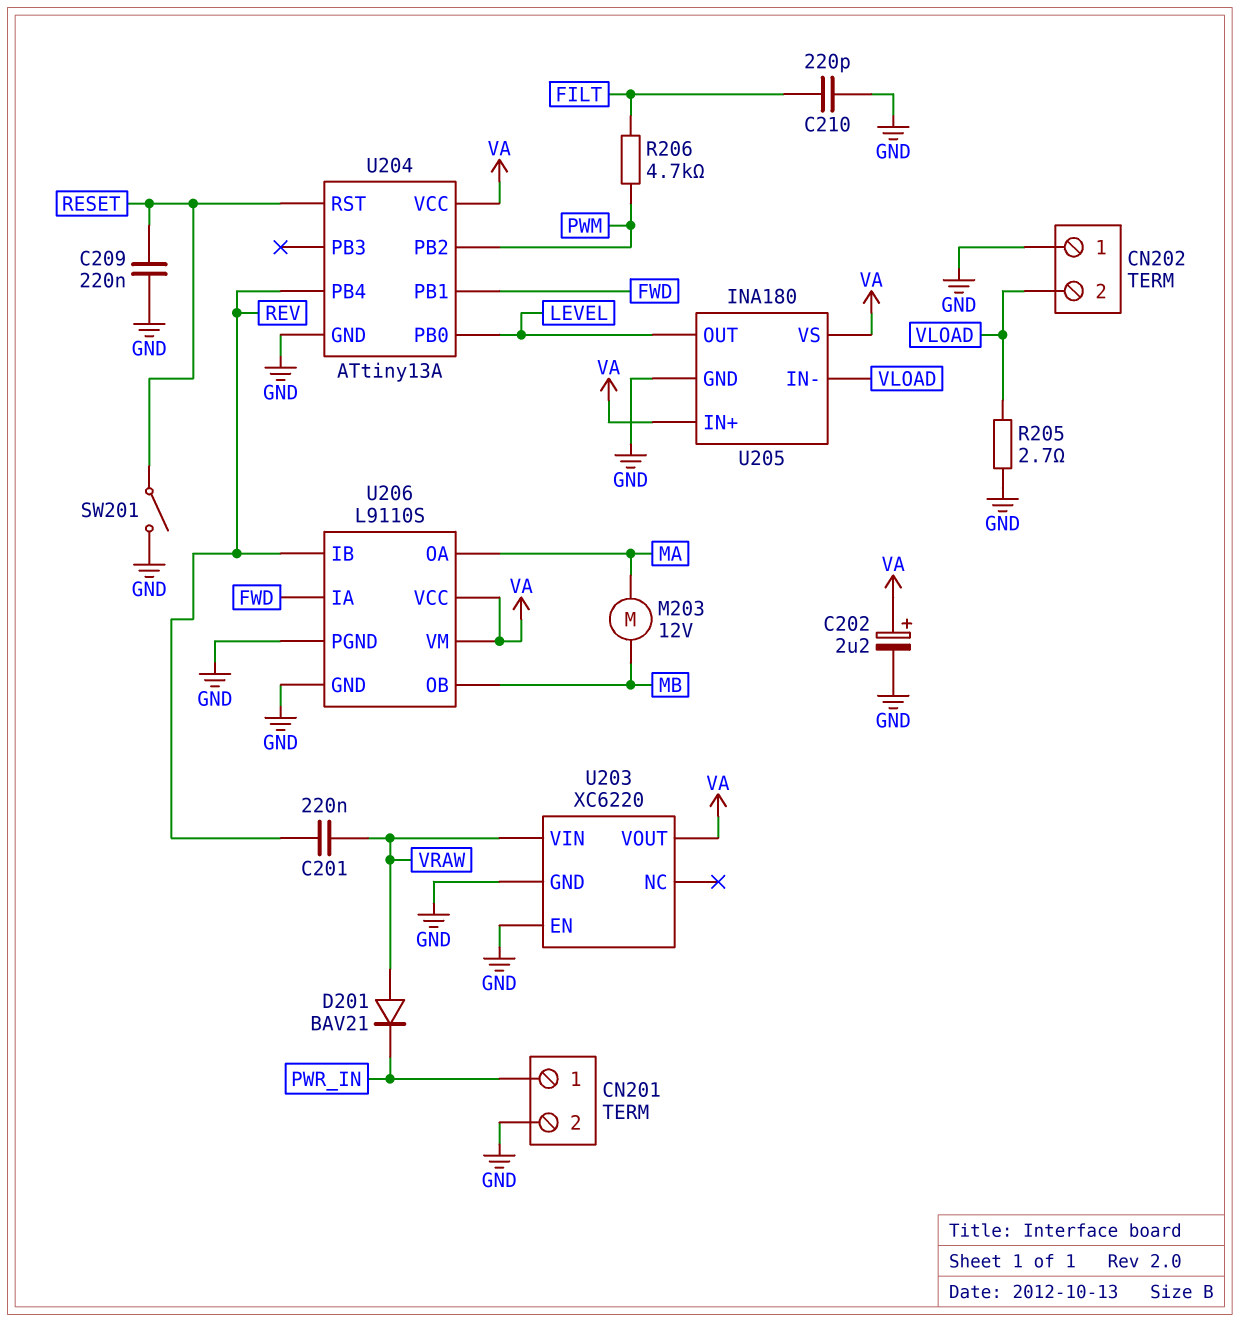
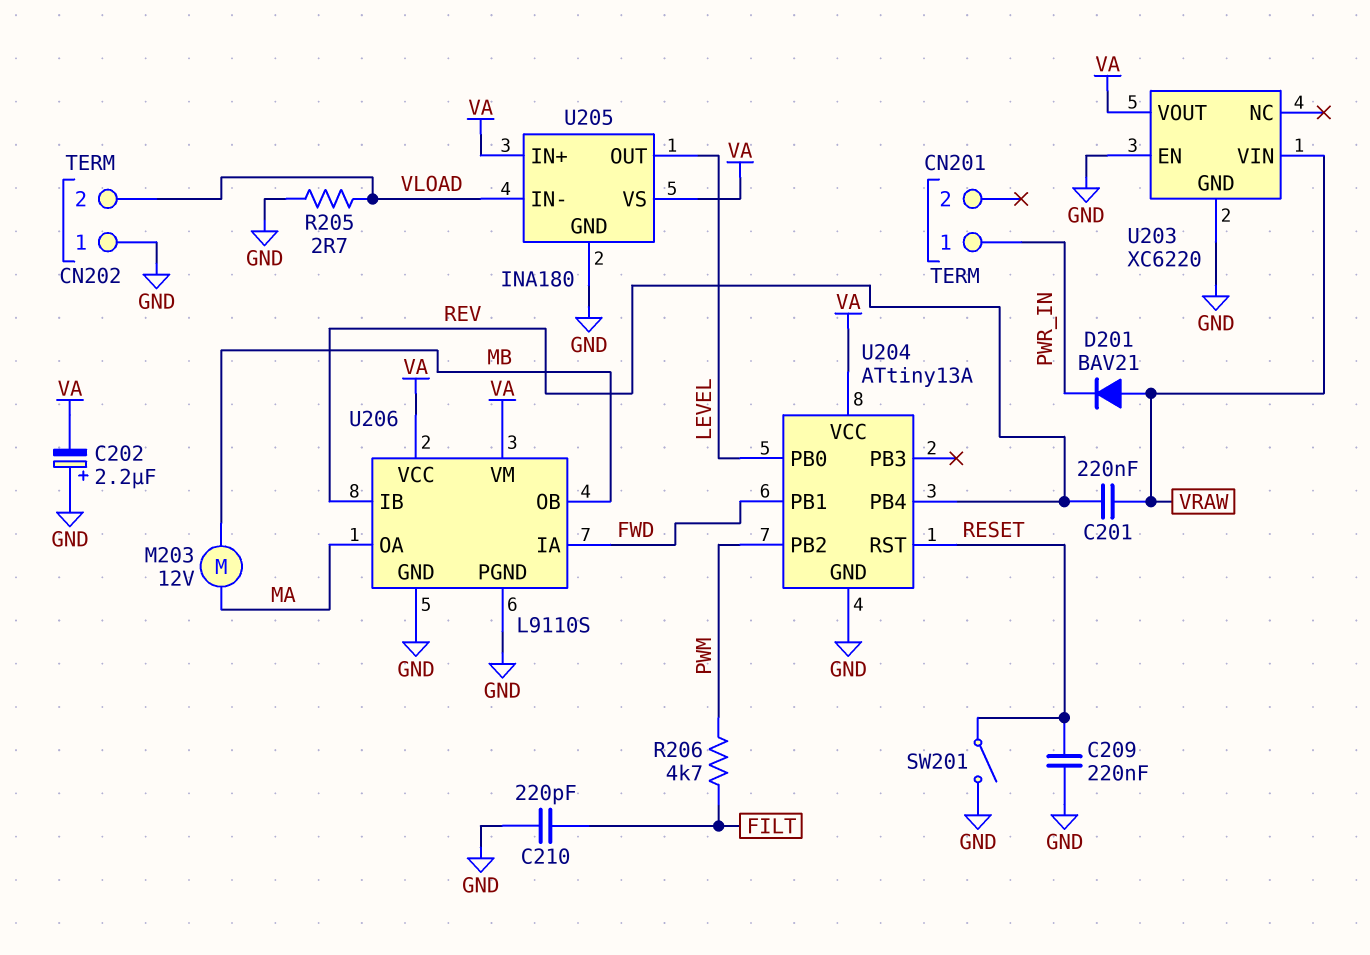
C202: 2.2uF (plus VA, minus GND) -> 2.2uF (plus GND, minus VA)
CN201 pin 2: GND -> none

